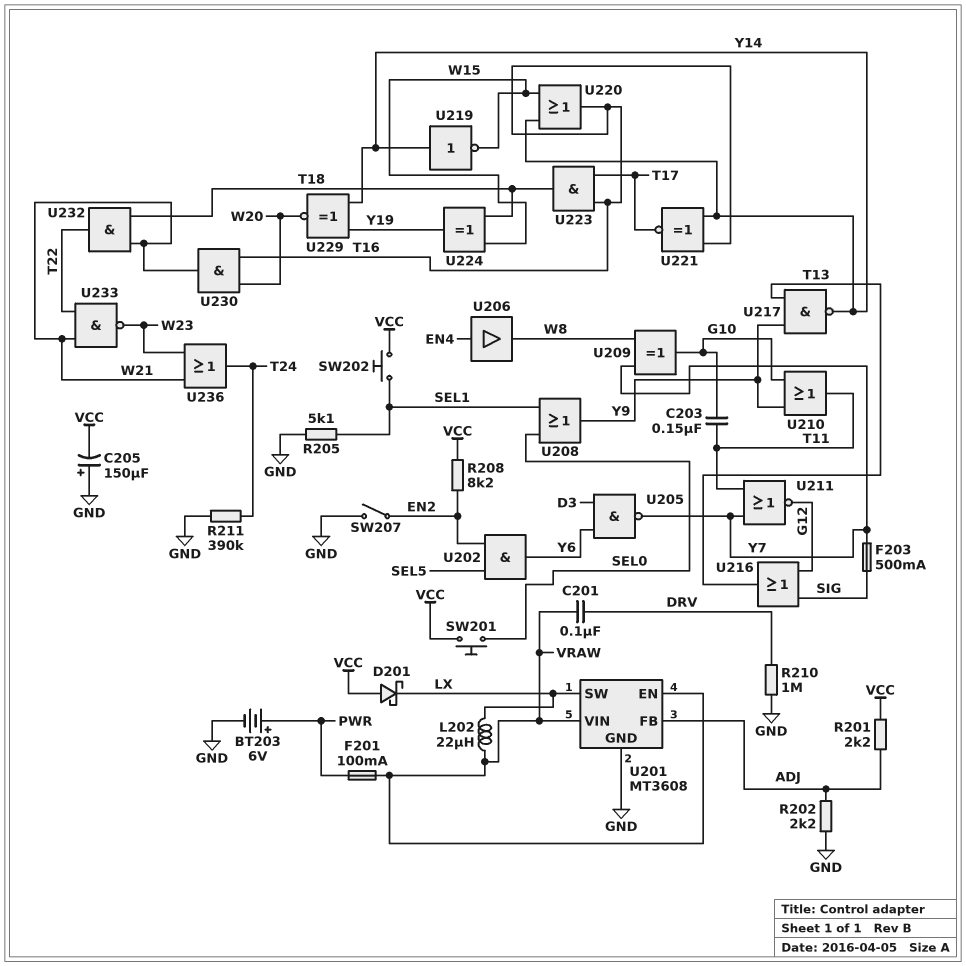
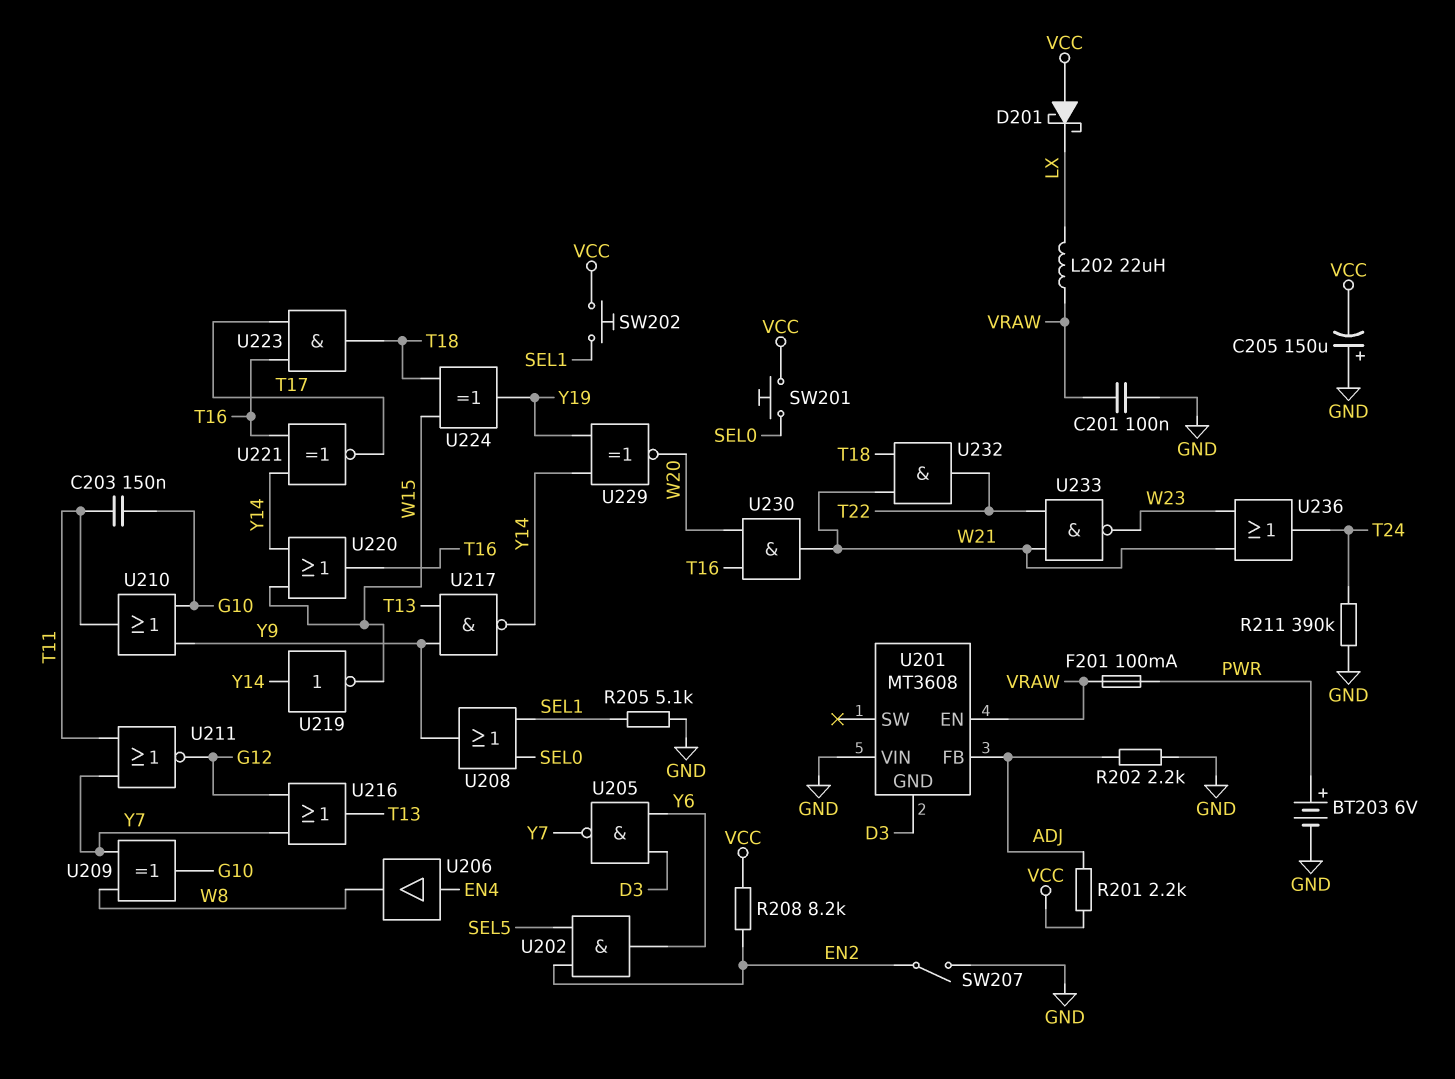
C201: 100nF (DRV, VRAW) -> 100nF (GND, VRAW)
F203: 500mA (SIG, Y7) -> none
R210: 1M (DRV, GND) -> none
U201 pin GND: GND -> D3
U201 pin SW: LX -> none
U201 pin VIN: VRAW -> GND
U216: OR (in G12, in SIG, out T13) -> OR (in G12, in Y7, out T13)

